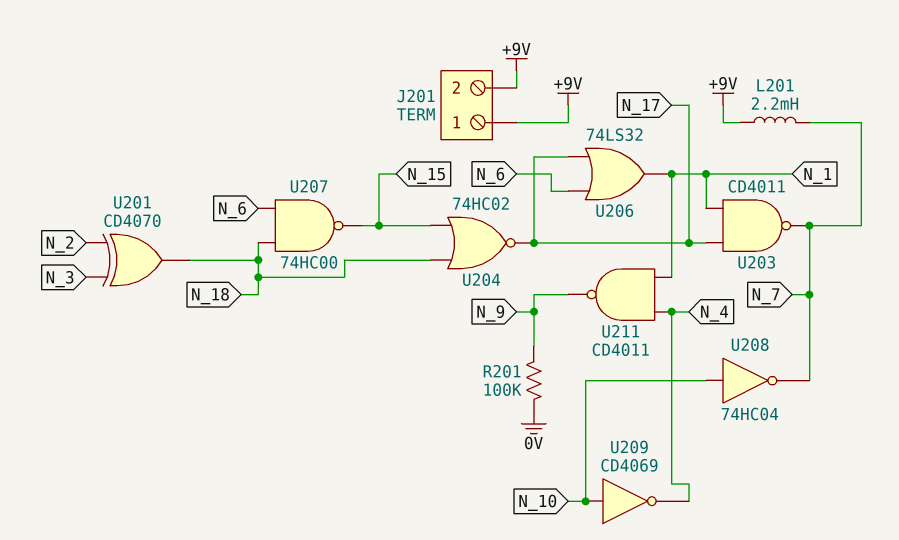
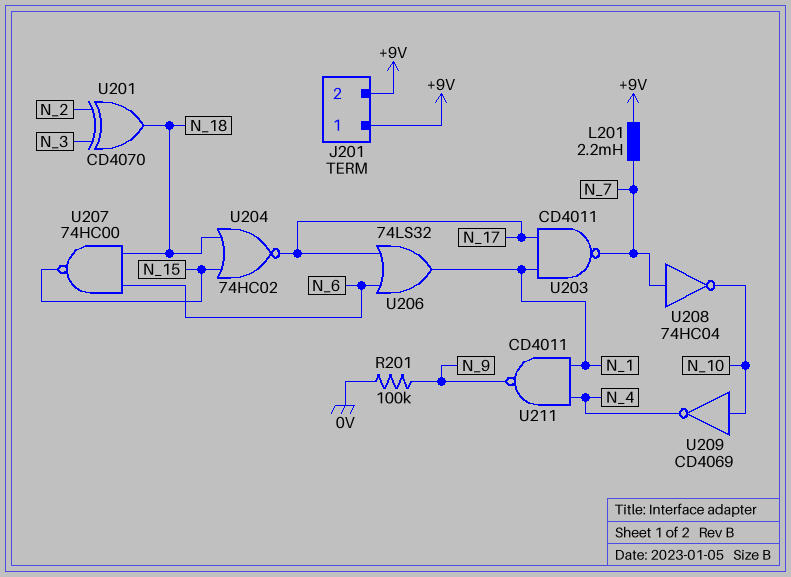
U208: NOT 74HC04 (in N_10, out N_7) -> NOT 74HC04 (in N_7, out N_10)

